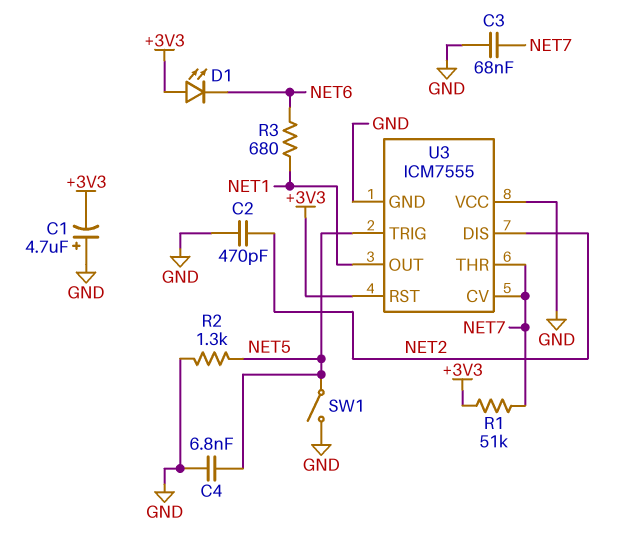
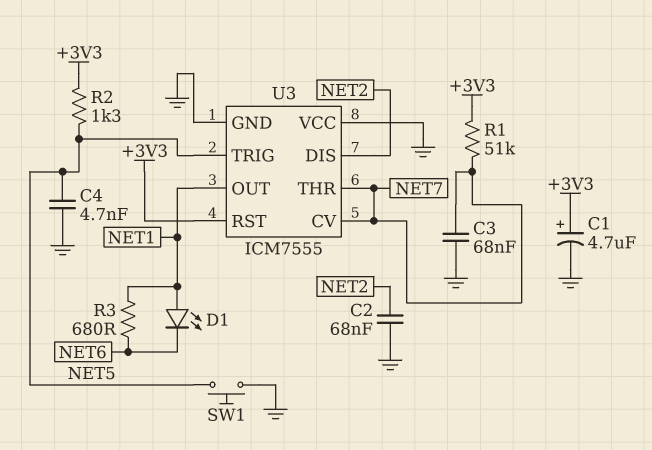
C1: 4.7uF (plus GND, minus +3V3) -> 4.7uF (plus +3V3, minus GND)
C2: 470pF (GND, NET2) -> 68nF (GND, NET2)
C4: 6.8nF (GND, NET5) -> 4.7nF (GND, NET5)
D1: LED (A +3V3, K NET6) -> LED (A NET1, K NET6)
R2: 1.3k (GND, NET5) -> 1.3k (+3V3, NET5)
SW1: switch (GND, NET5) -> button (GND, NET5)

